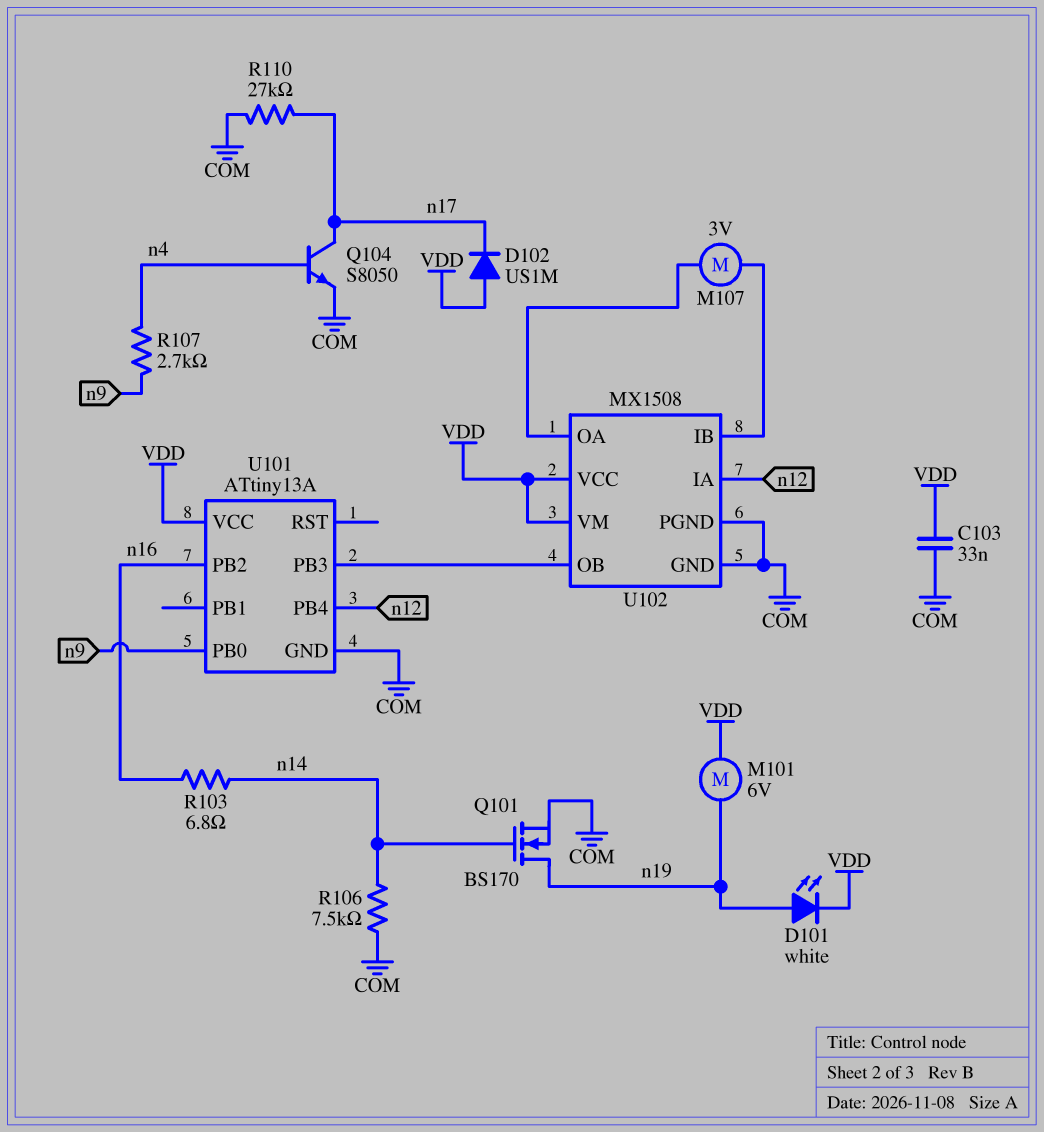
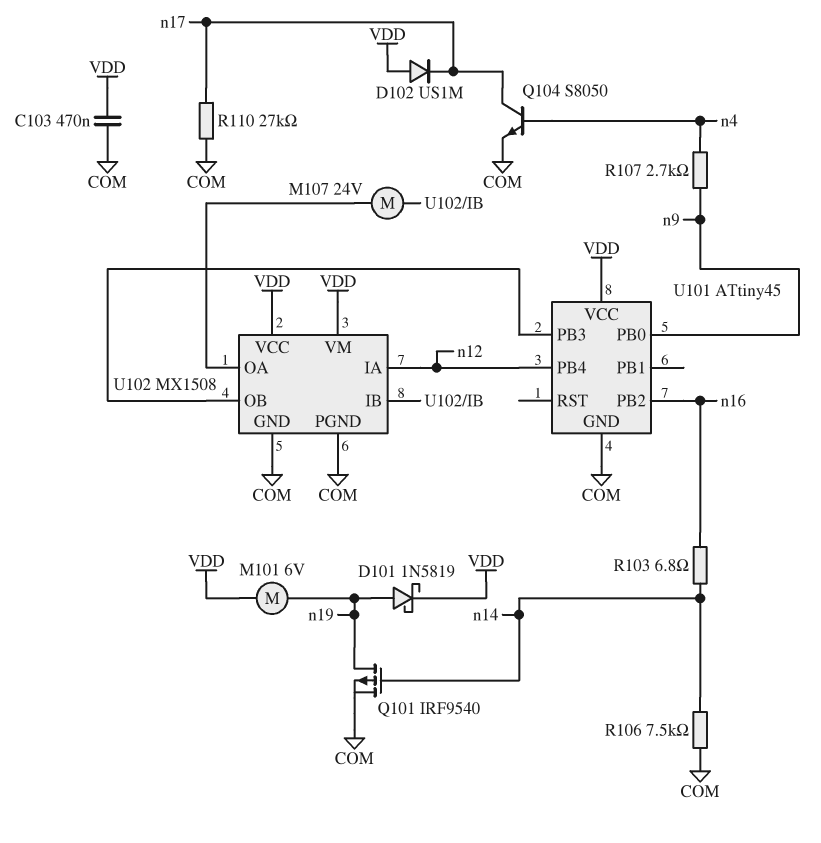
C103: 33nF (COM, VDD) -> 470nF (COM, VDD)
D101: LED white (A n19, K VDD) -> schottky 1N5819 (A n19, K VDD)
M107: motor 3V (U102/IB, U102/OA) -> motor 24V (U102/IB, U102/OA)
Q101: NMOS BS170 (G n14, D n19, S COM) -> PMOS IRF9540 (G n14, D n19, S COM)
U101: ATtiny13A -> ATtiny45

